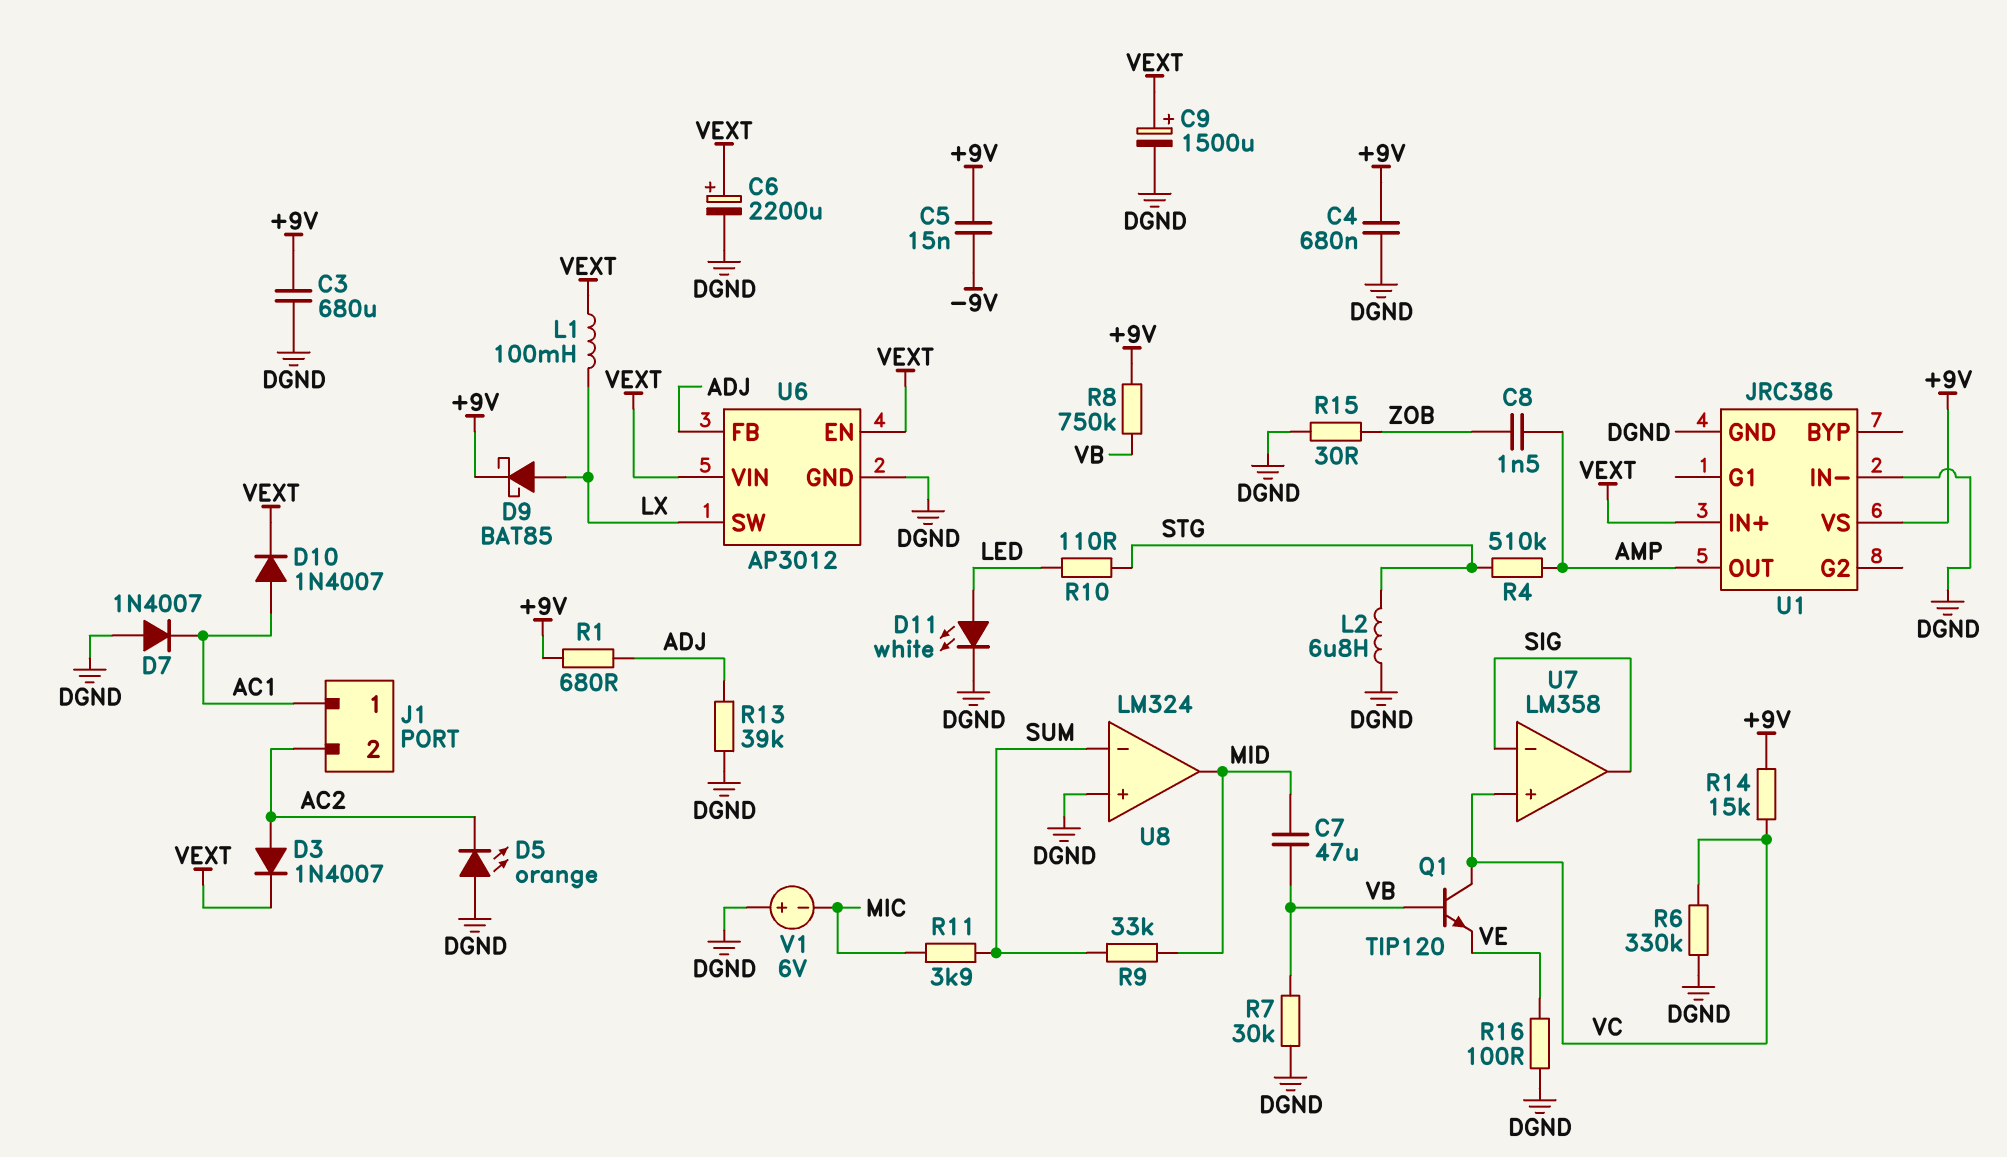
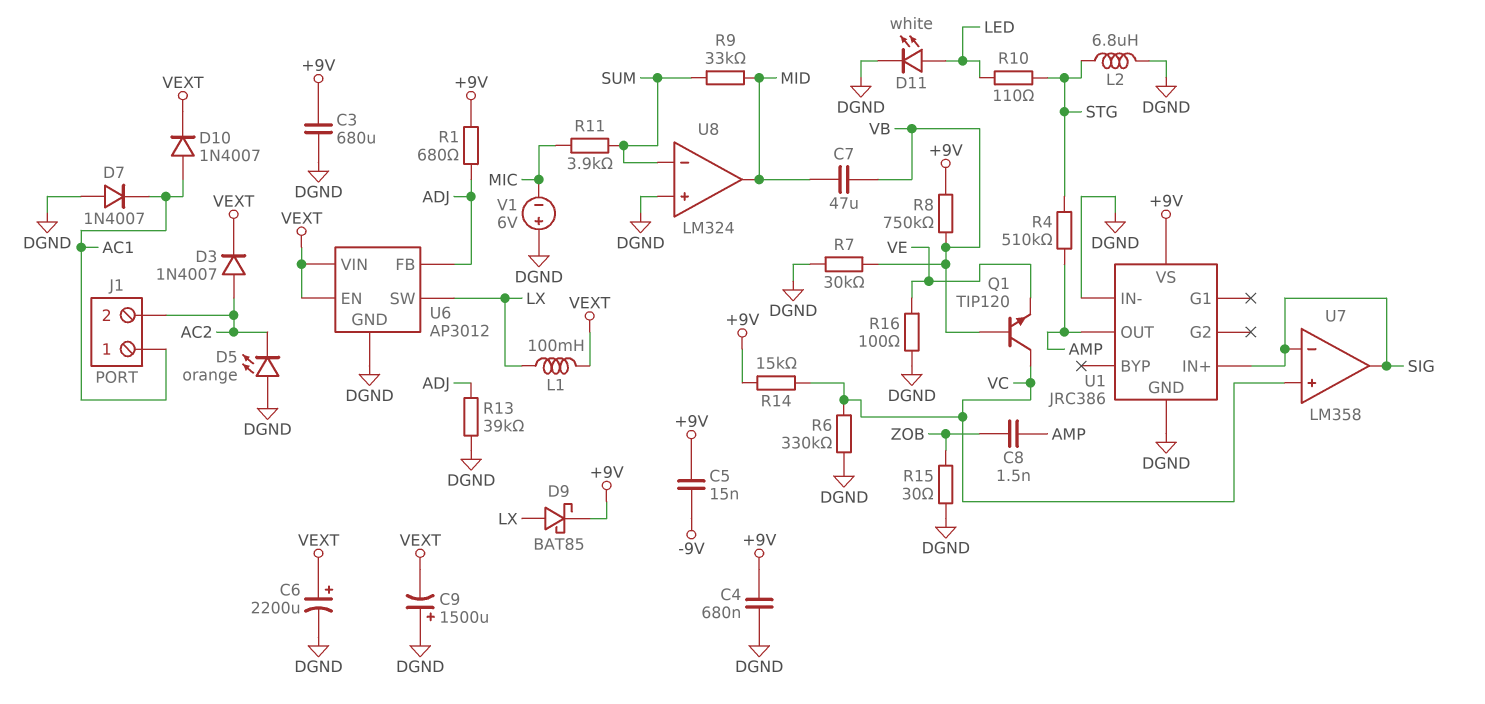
C9: 1500uF (plus VEXT, minus DGND) -> 1500uF (plus DGND, minus VEXT)
U1 pin IN+: VEXT -> SIG

